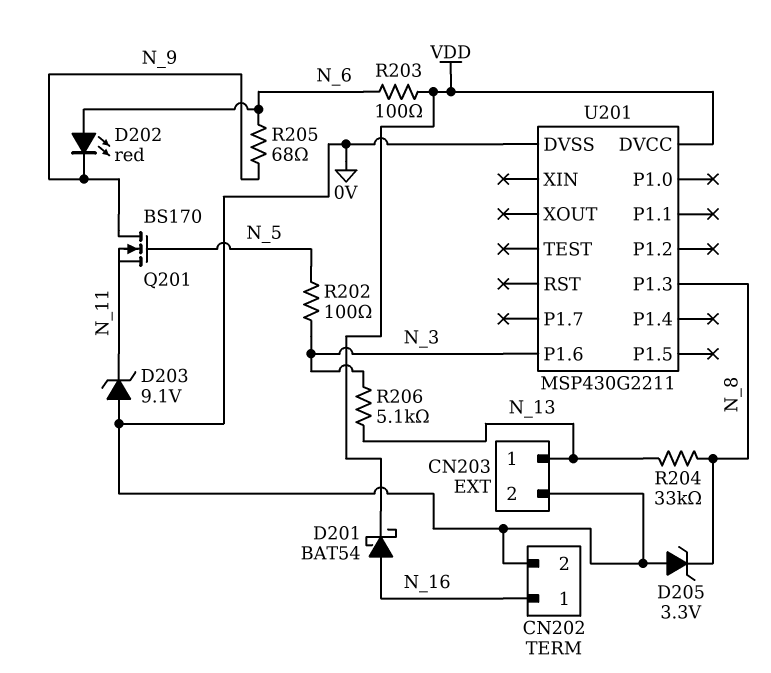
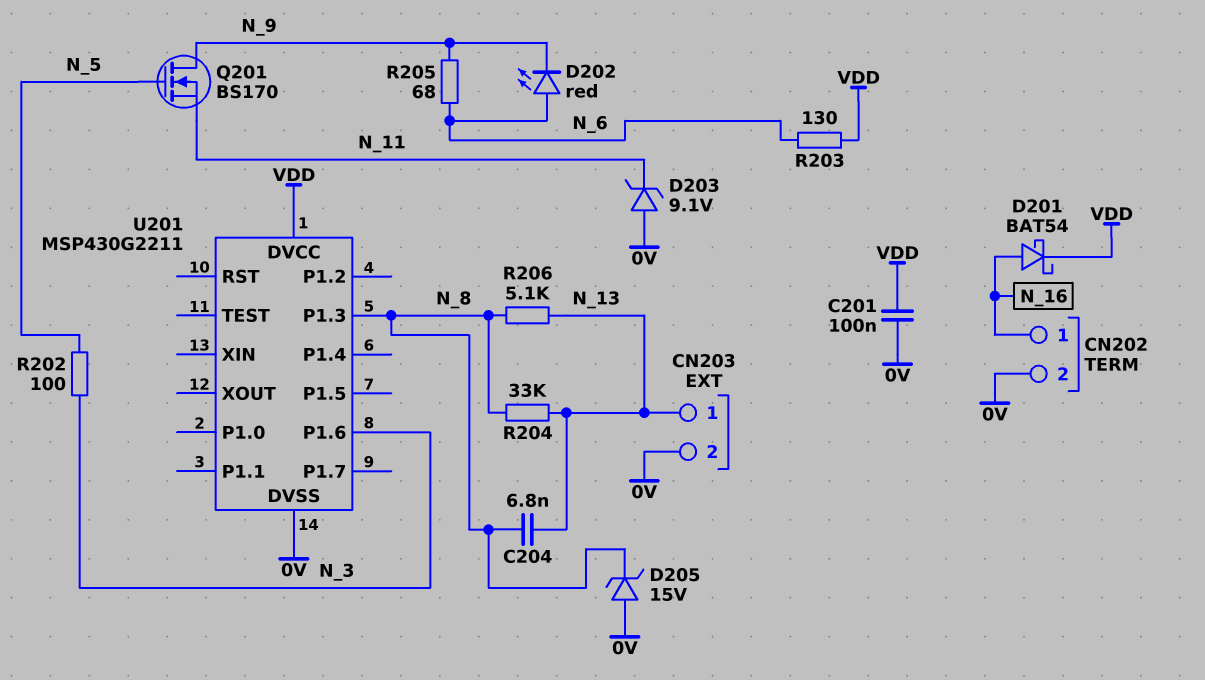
C201: none -> 100nF (0V, VDD)
C204: none -> 6.8nF (N_8, N_13)
D205: zener 3.3V (A 0V, K N_8) -> zener 15V (A 0V, K N_8)
R203: 100 (N_6, VDD) -> 130 (N_6, VDD)
R206: 5.1k (N_3, N_13) -> 5.1k (N_8, N_13)

